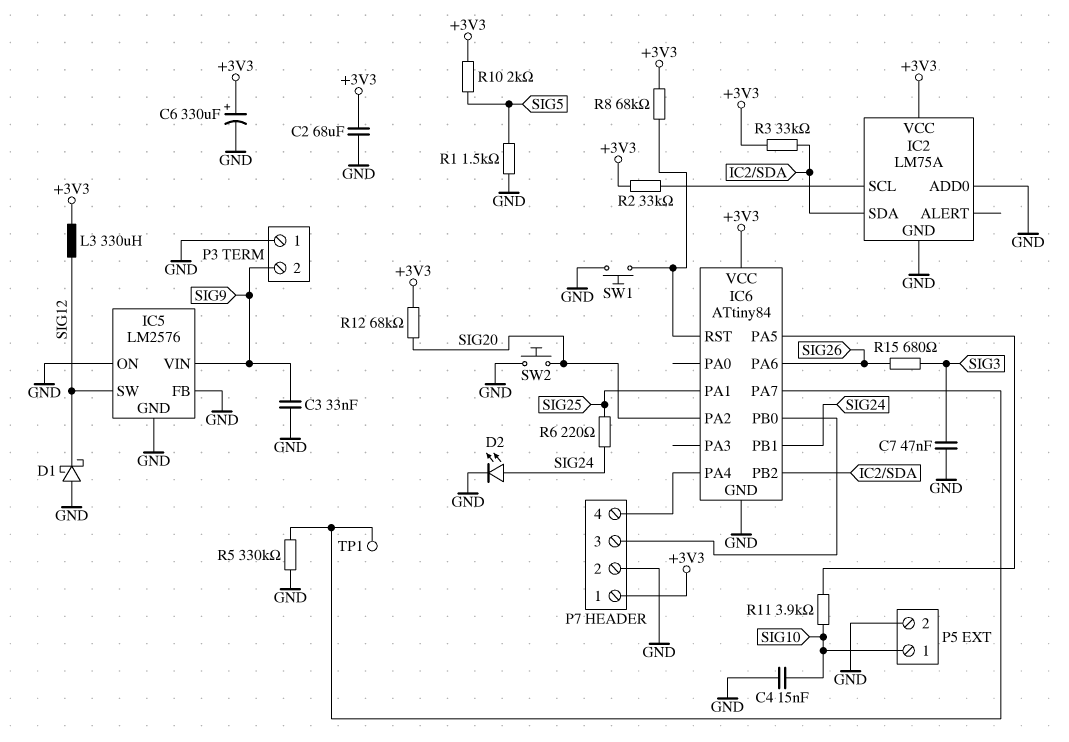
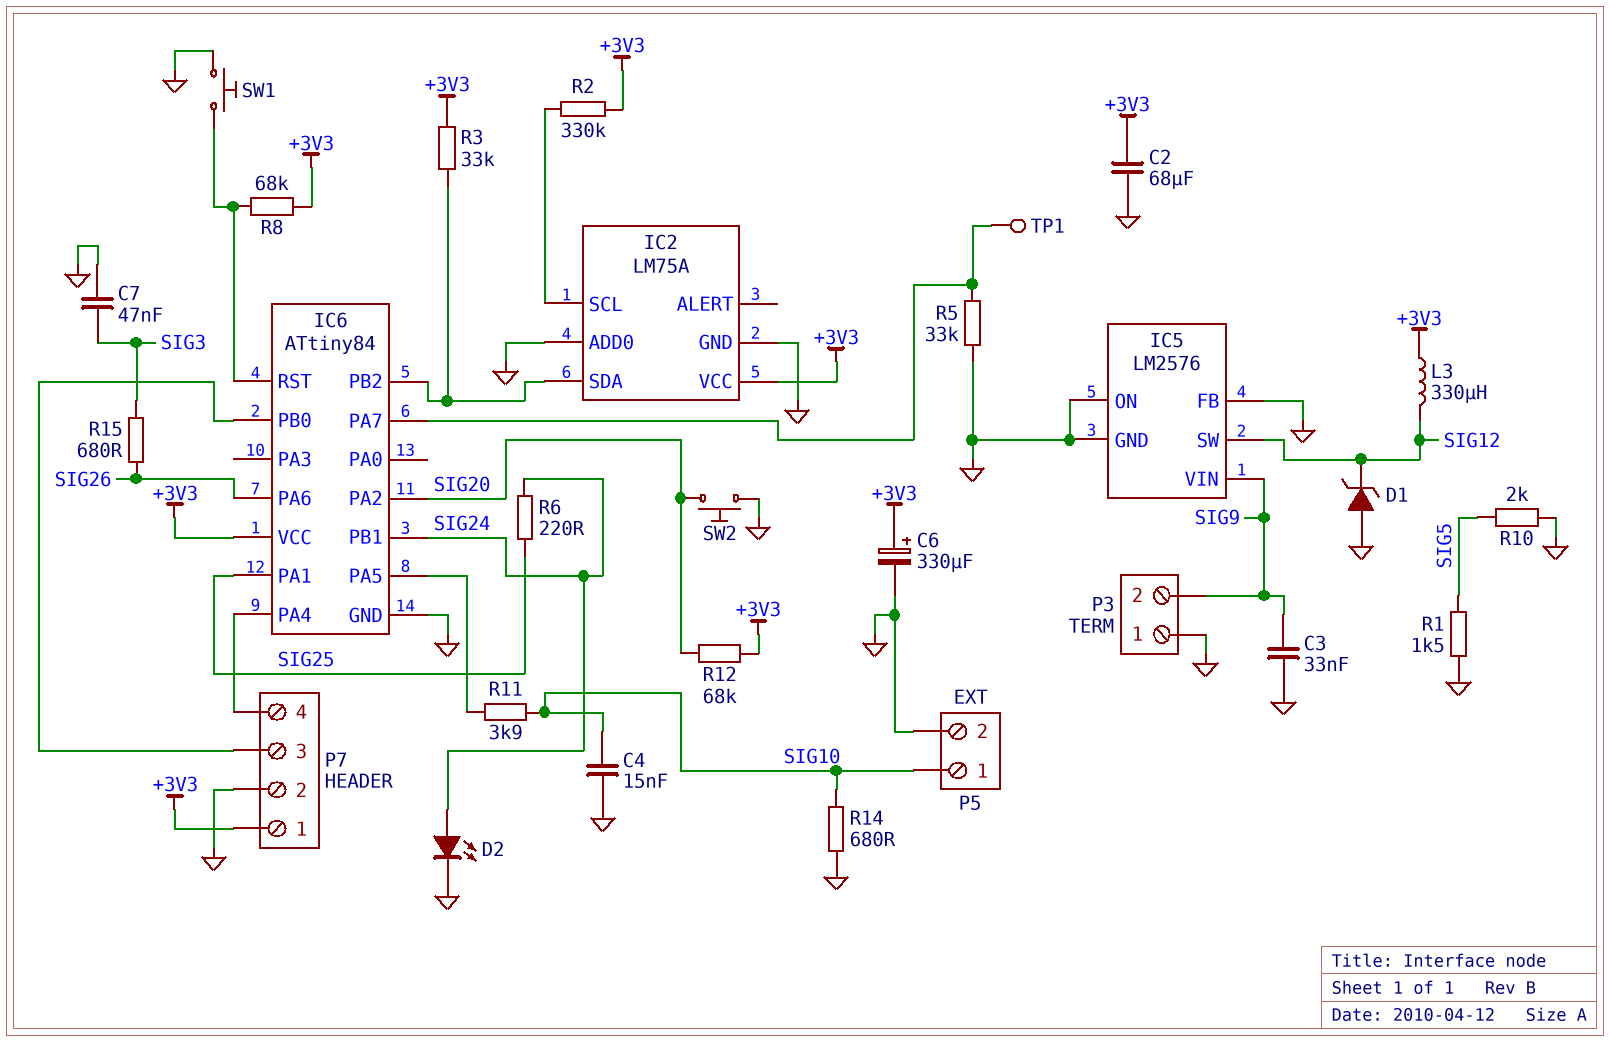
D1: schottky (A GND, K SIG12) -> zener (A GND, K SIG12)
R2: 33k (+3V3, IC2/SCL) -> 330k (+3V3, IC2/SCL)
R5: 330k (GND, IC6/PA7) -> 33k (GND, IC6/PA7)
R10: 2k (+3V3, SIG5) -> 2k (GND, SIG5)
R14: none -> 680 (GND, SIG10)

